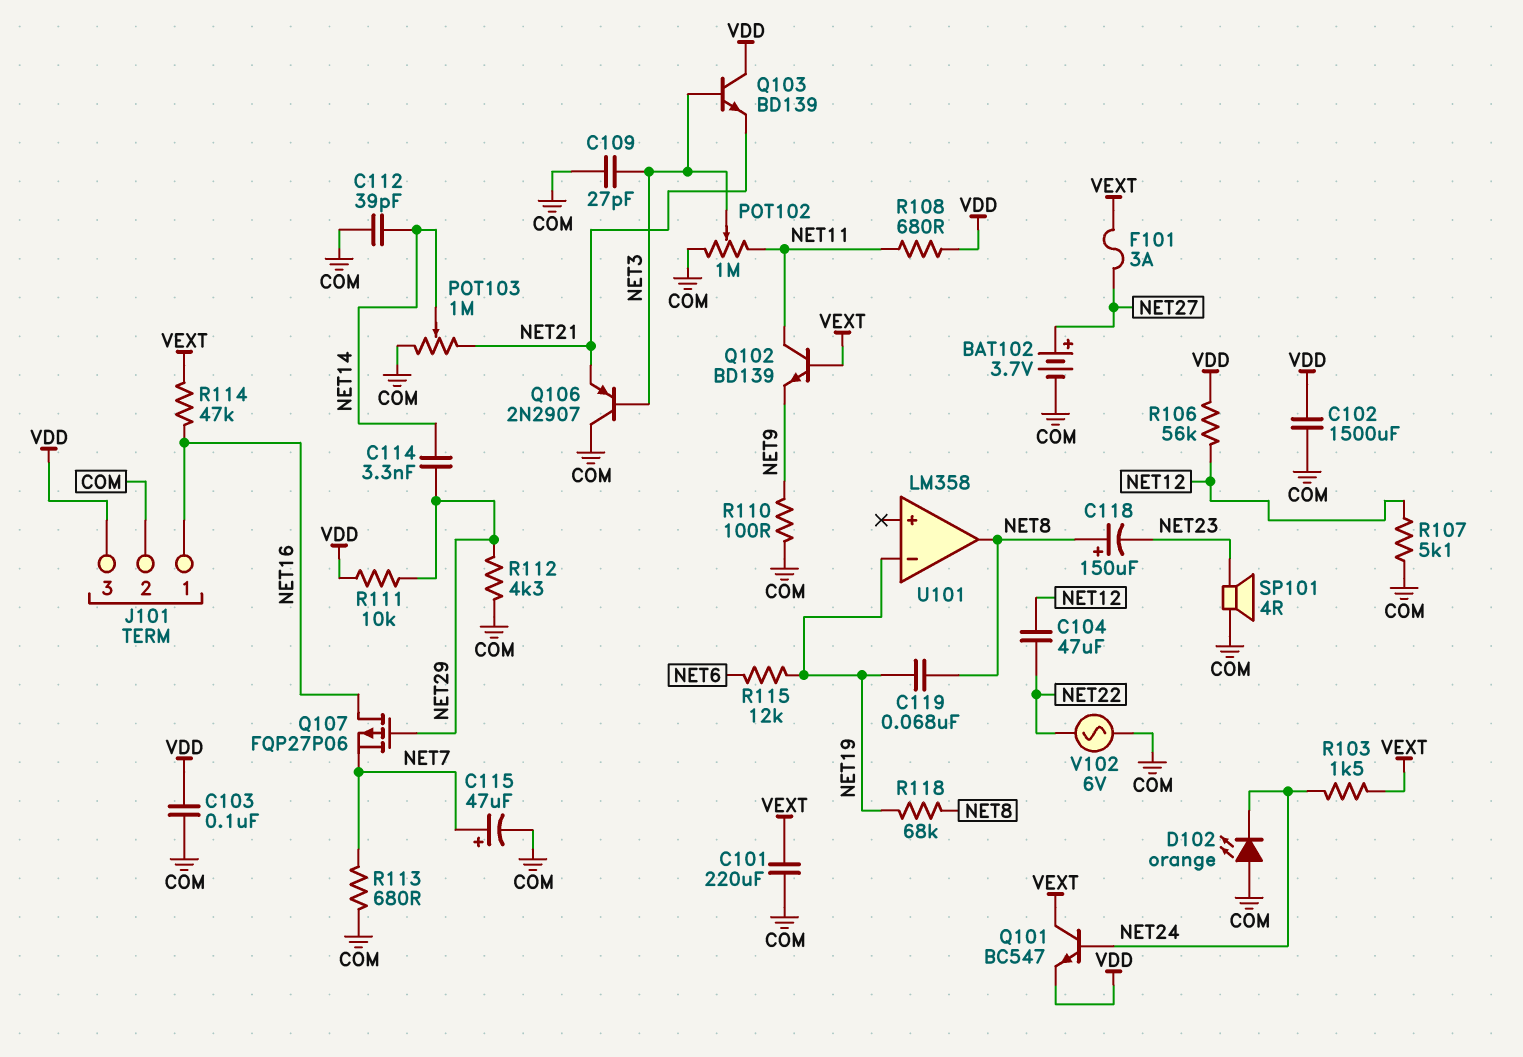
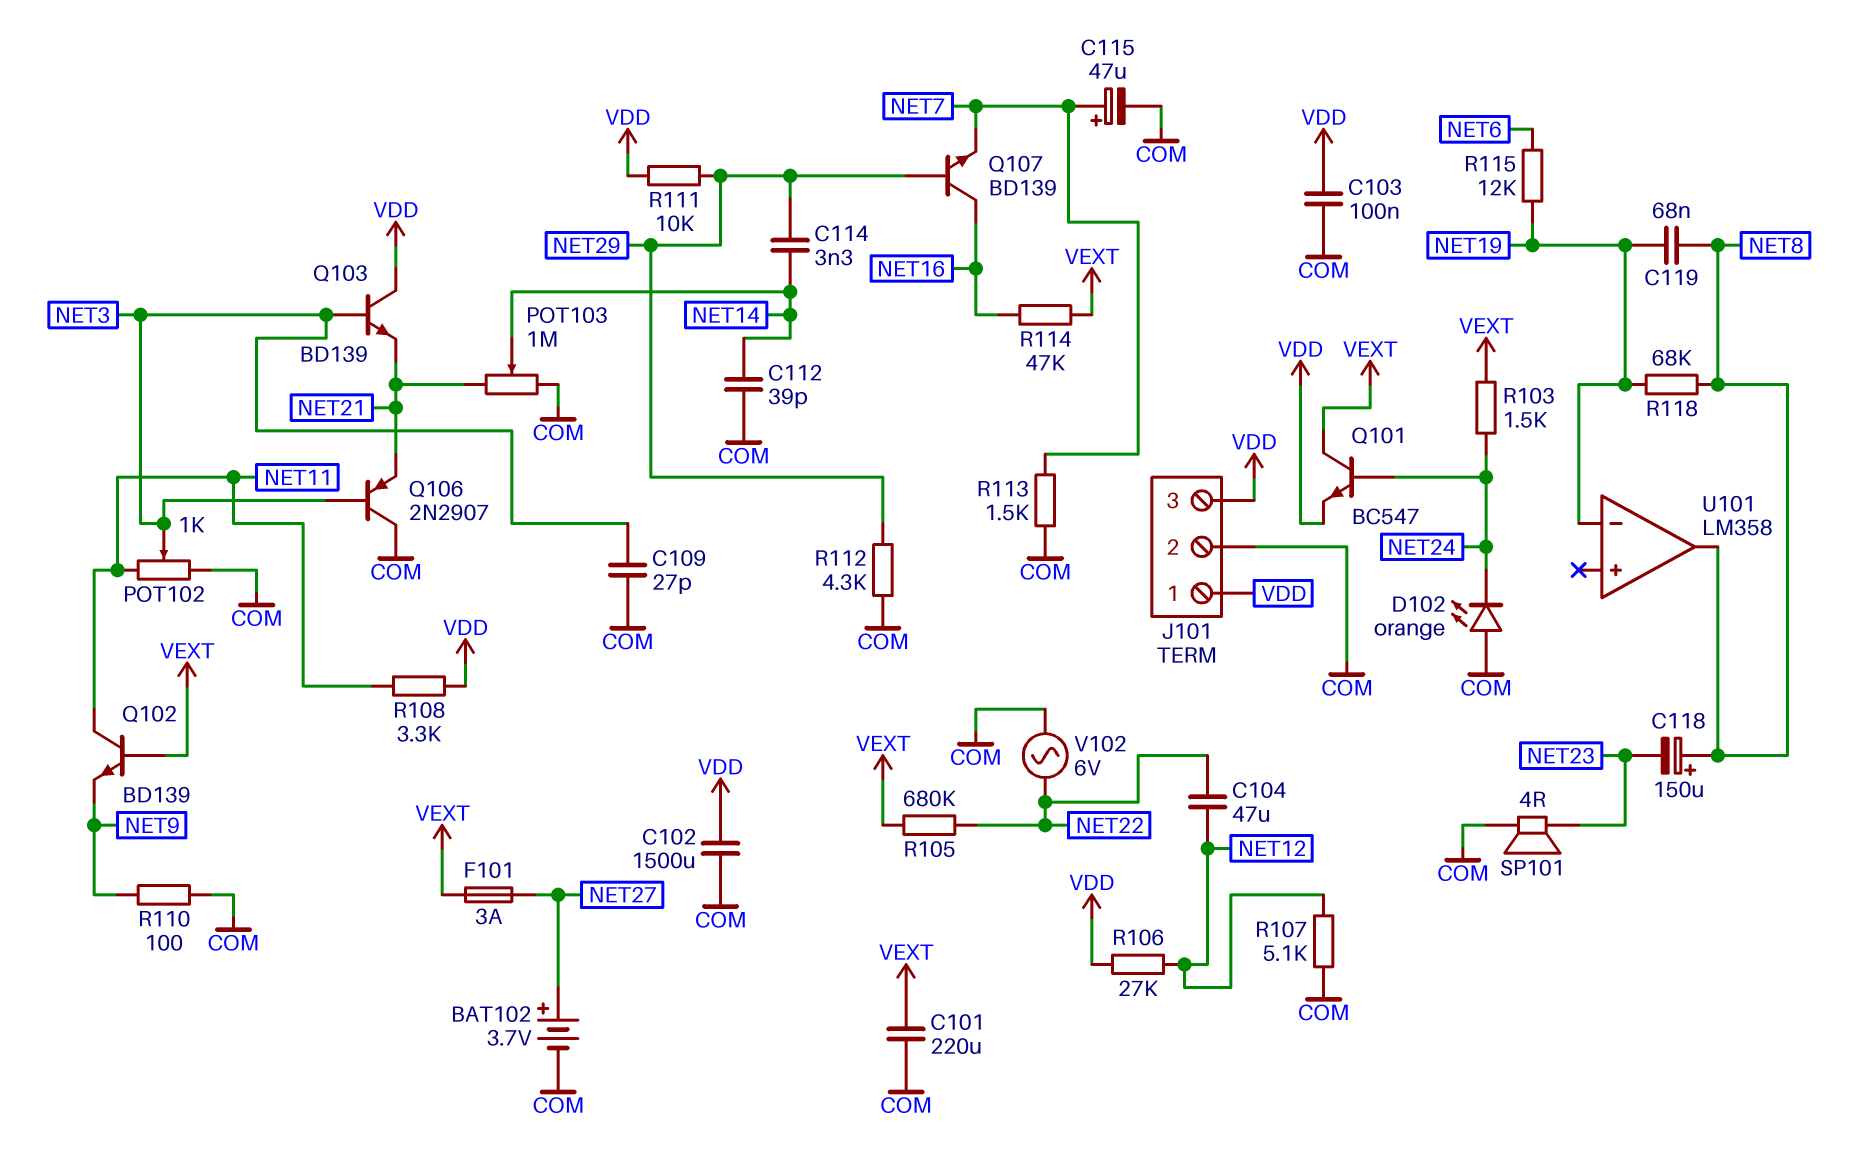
J101 pin 1: NET16 -> VDD
POT102: 1M (COM, NET11, wiper NET3) -> 1k (COM, NET11, wiper NET3)
Q107: PMOS FQP27P06 (G NET29, D NET16, S NET7) -> NPN BD139 (B NET29, C NET16, E NET7)
R105: none -> 680k (NET22, VEXT)
R106: 56k (NET12, VDD) -> 27k (NET12, VDD)
R108: 680 (NET11, VDD) -> 3.3k (NET11, VDD)
R113: 680 (COM, NET7) -> 1.5k (COM, NET7)

